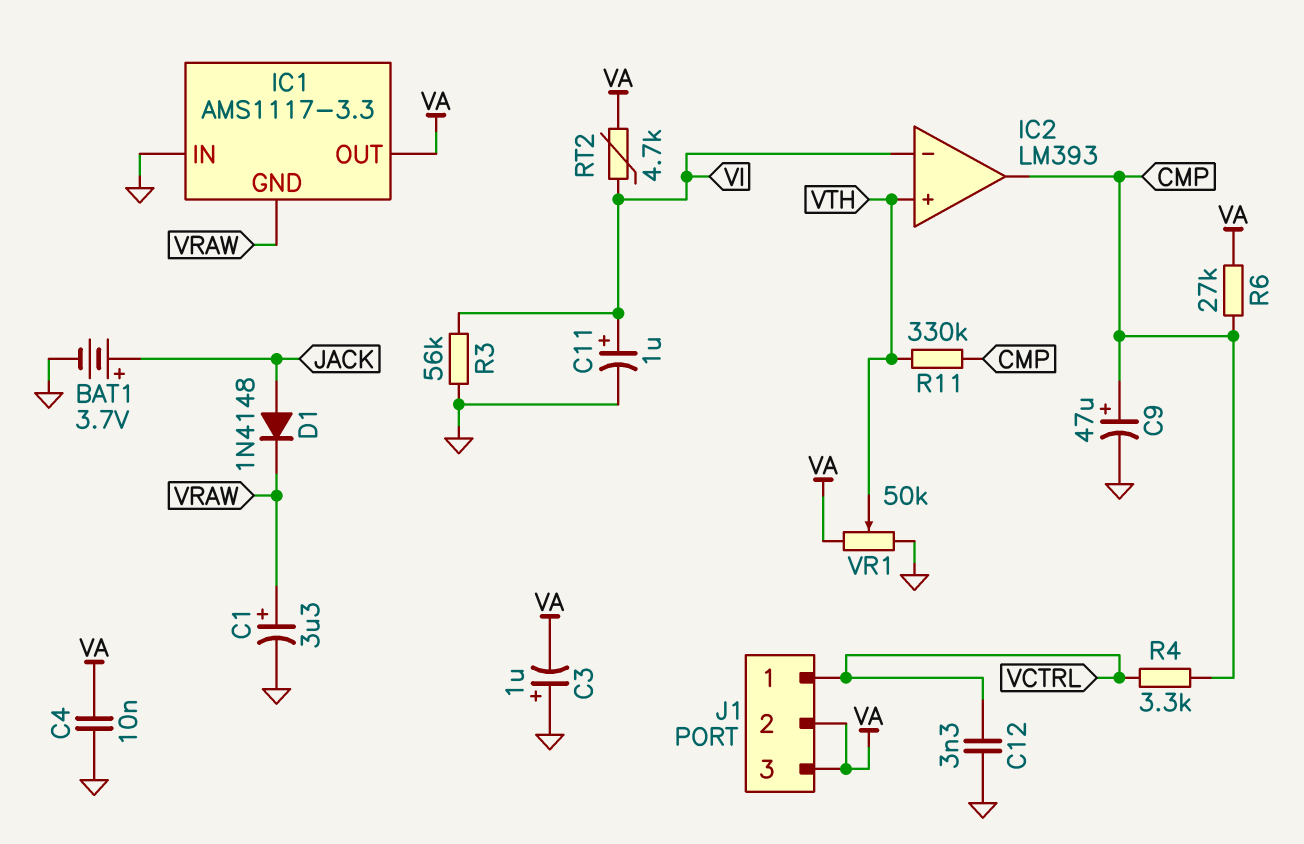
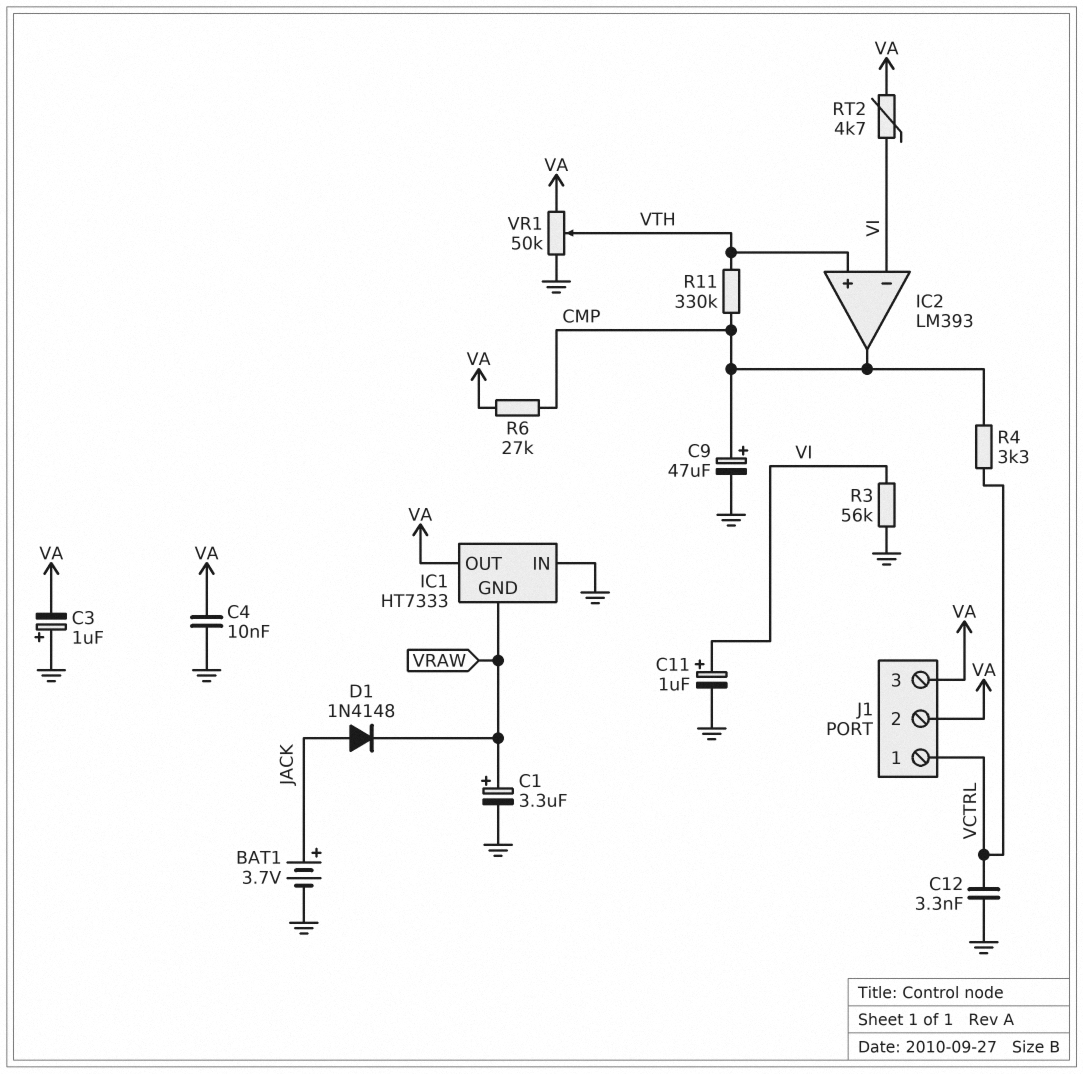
IC1: AMS1117-3.3 -> HT7333

